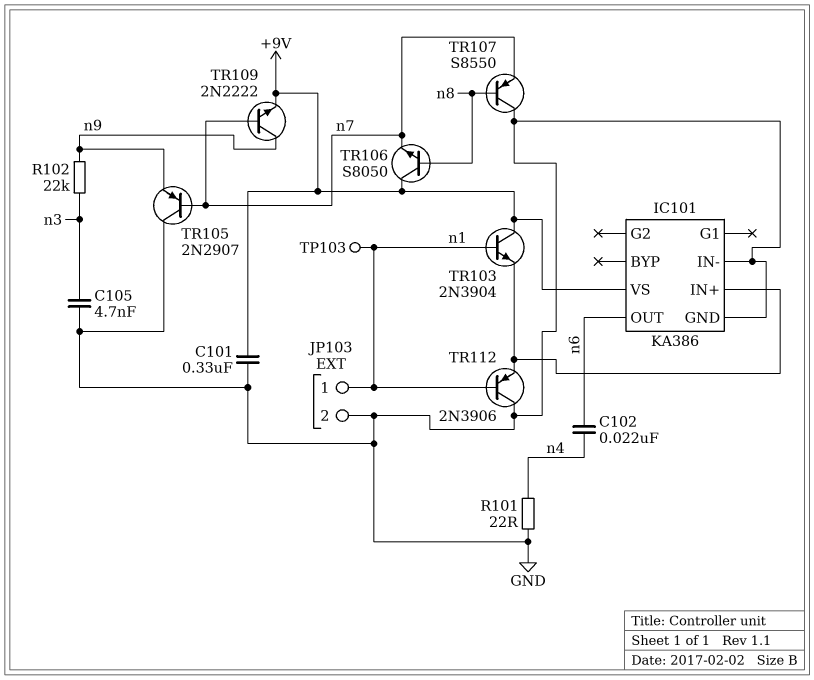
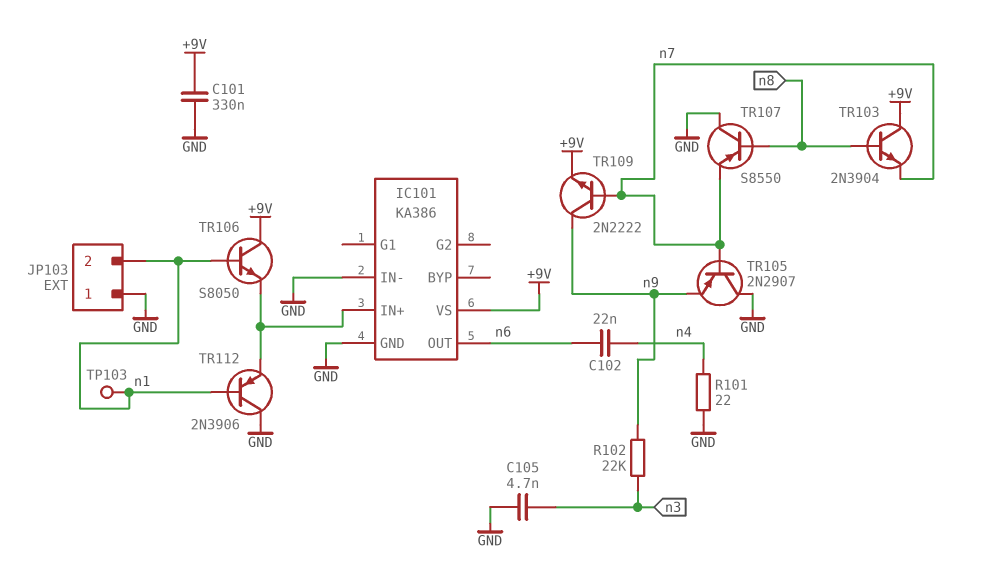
JP103 pin 1: n1 -> GND
JP103 pin 2: GND -> n1
TR103: NPN 2N3904 (B n1, C +9V, E IC101/IN+) -> NPN 2N3904 (B n8, C +9V, E n7)
TR106: NPN S8050 (B n8, C +9V, E n7) -> NPN S8050 (B n1, C +9V, E IC101/IN+)

